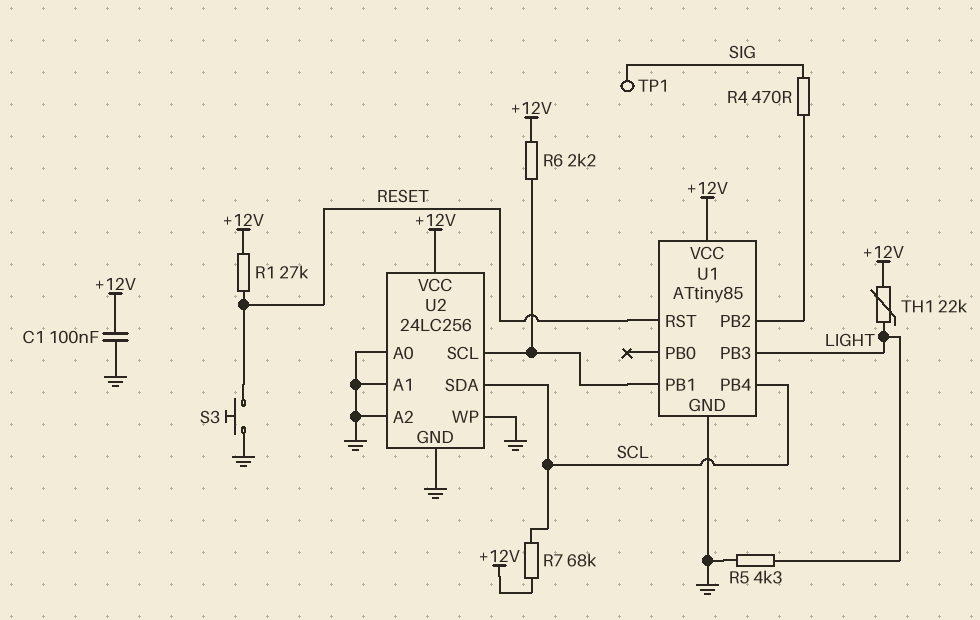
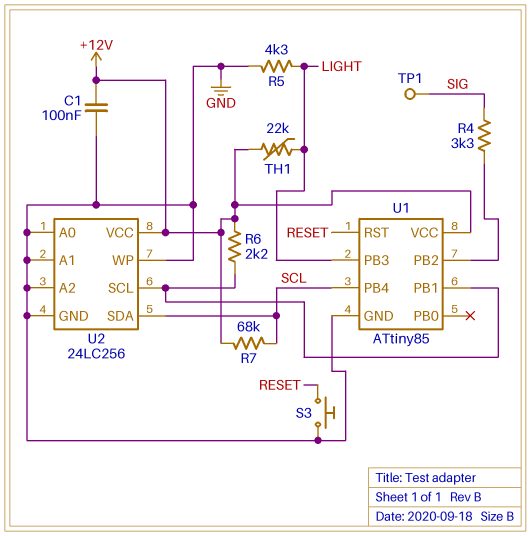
R1: 27k (+12V, RESET) -> none
R4: 470 (SIG, U1/PB2) -> 3.3k (SIG, U1/PB2)

